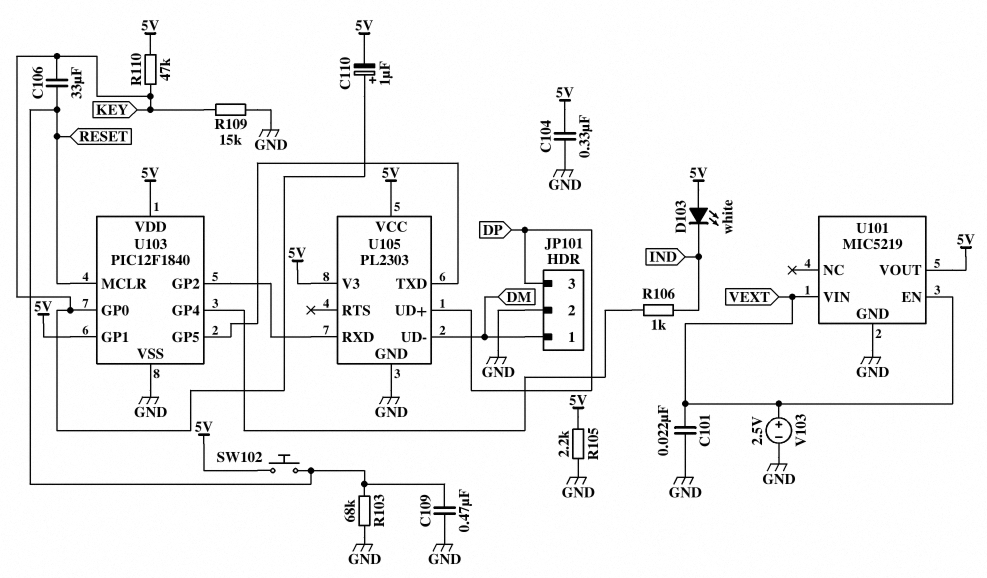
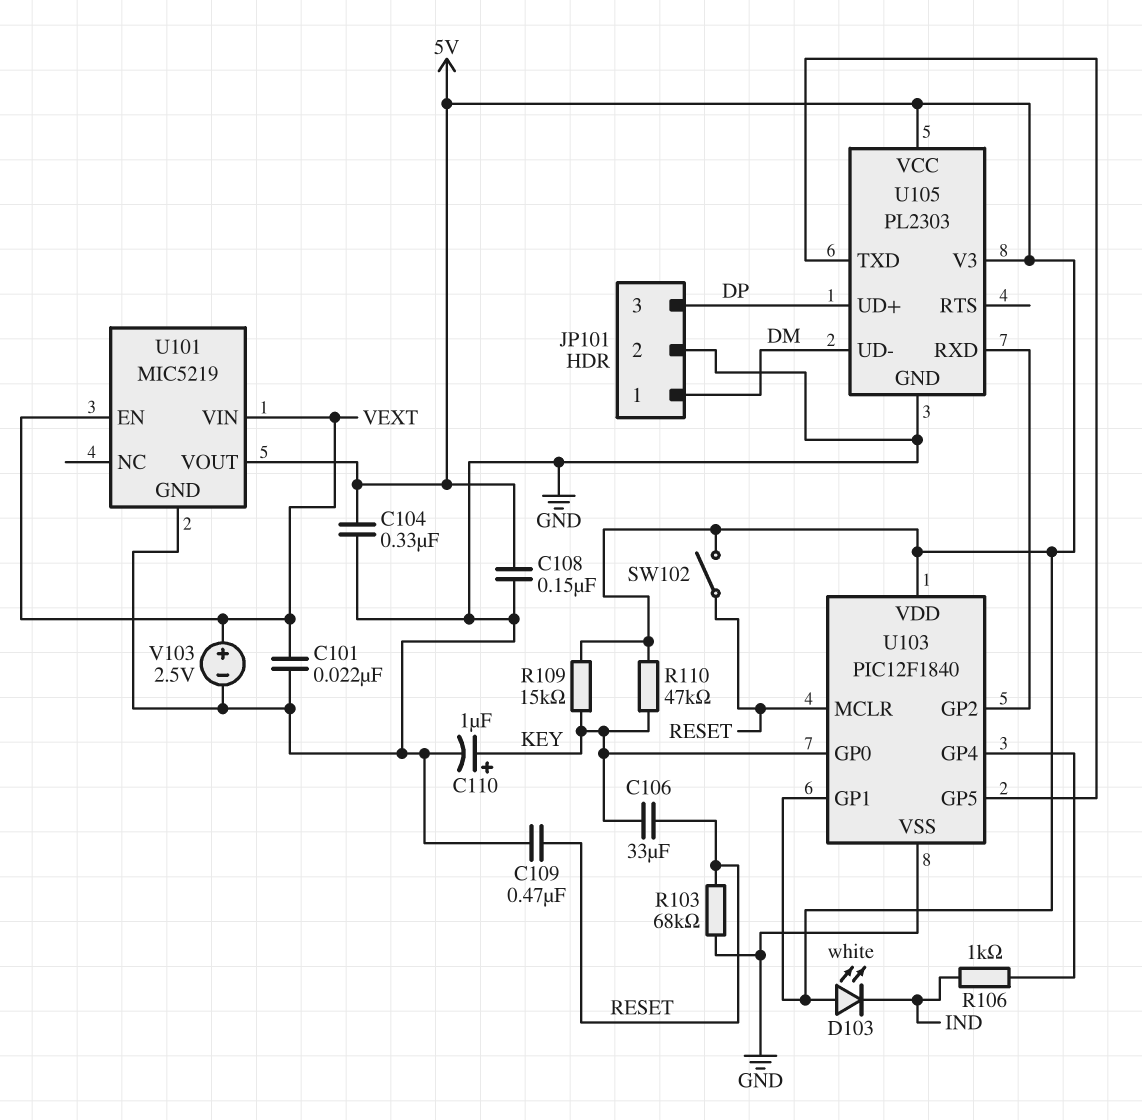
C108: none -> 150nF (5V, GND)
C110: 1uF (plus KEY, minus 5V) -> 1uF (plus KEY, minus GND)
R105: 2.2k (5V, GND) -> none
R109: 15k (GND, KEY) -> 15k (5V, KEY)
SW102: button (5V, RESET) -> switch (5V, RESET)

